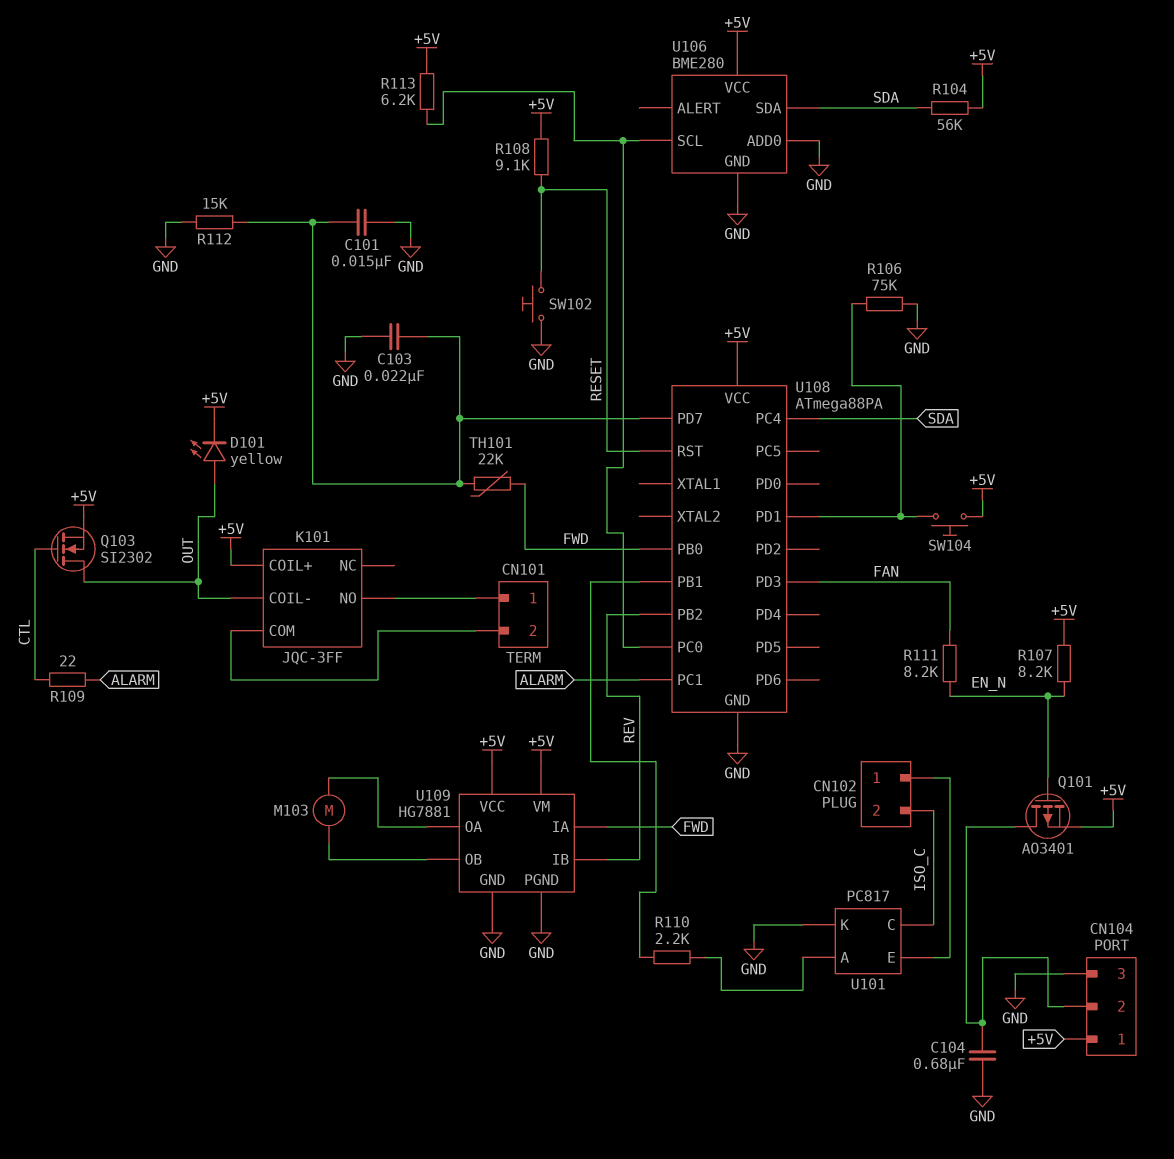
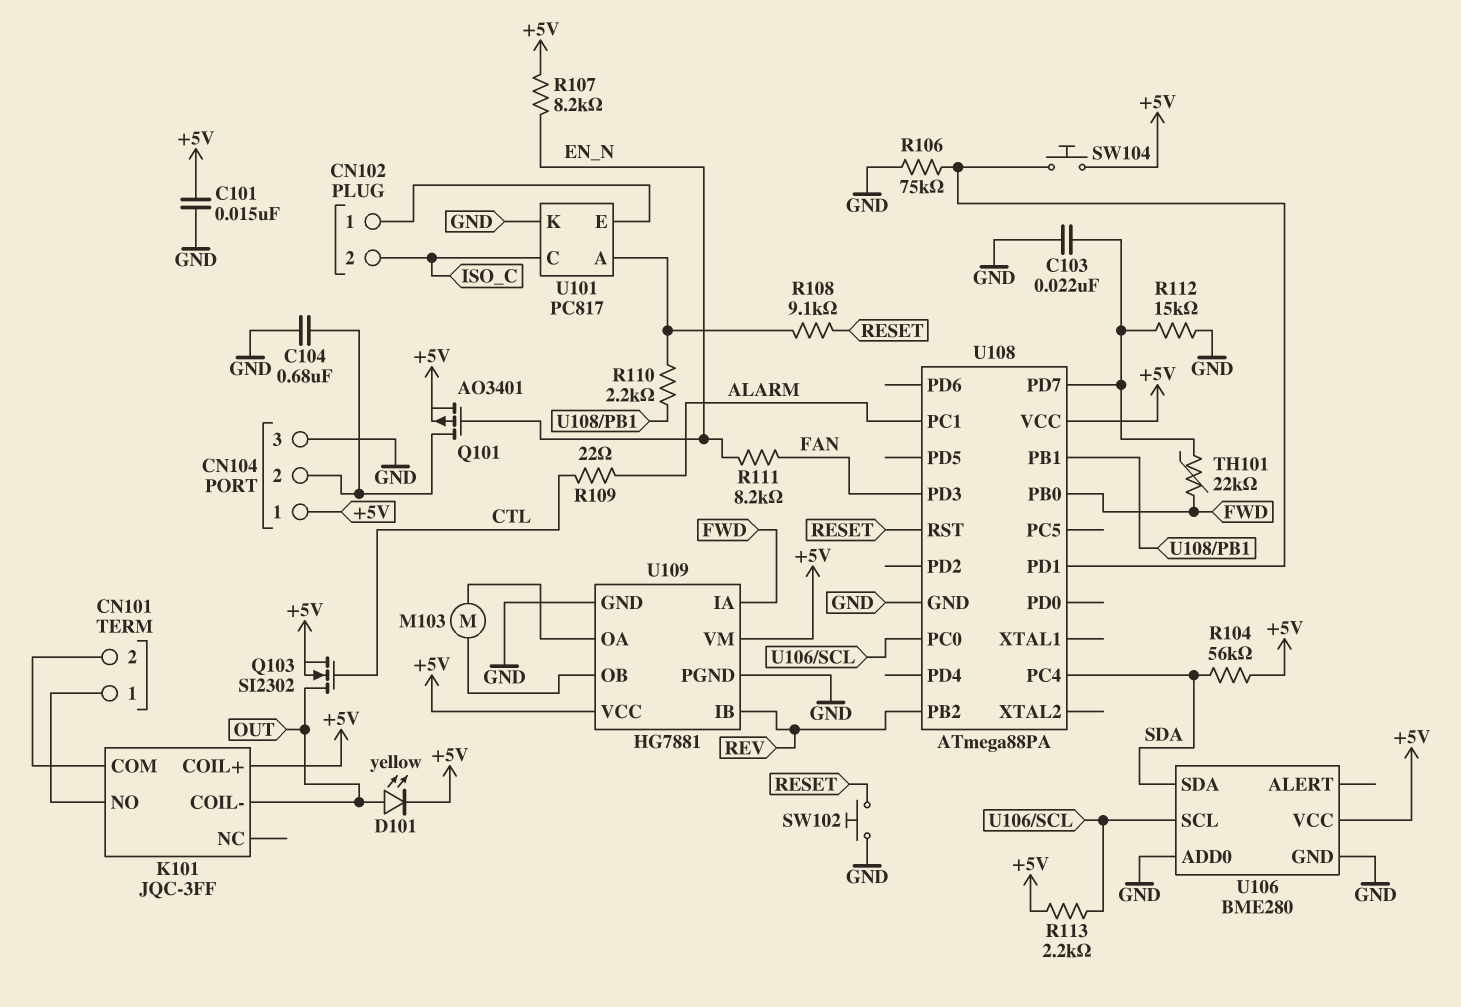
C101: 15nF (GND, U108/PD7) -> 15nF (+5V, GND)
R108: 9.1k (+5V, RESET) -> 9.1k (RESET, U101/A)
R113: 6.2k (+5V, U106/SCL) -> 2.2k (+5V, U106/SCL)

